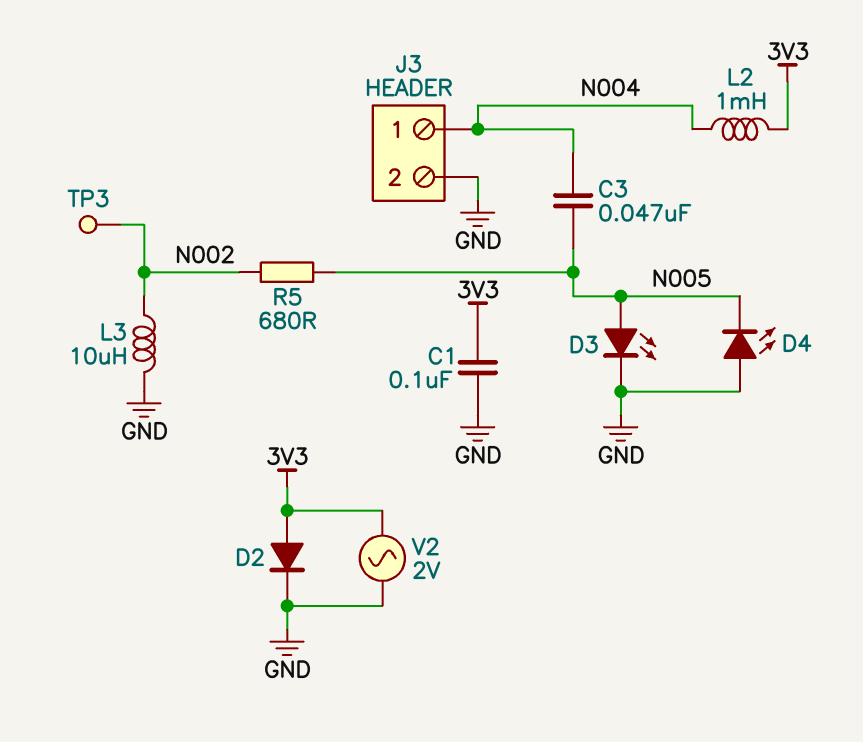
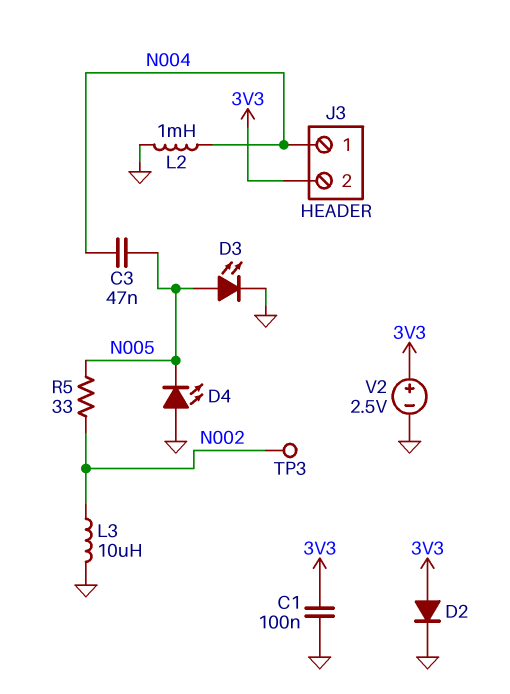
J3 pin 2: GND -> 3V3
L2: 1mH (3V3, N004) -> 1mH (GND, N004)
R5: 680 (N002, N005) -> 33 (N002, N005)
V2: AC 2V (3V3, GND) -> 2.5V (plus 3V3, minus GND)

